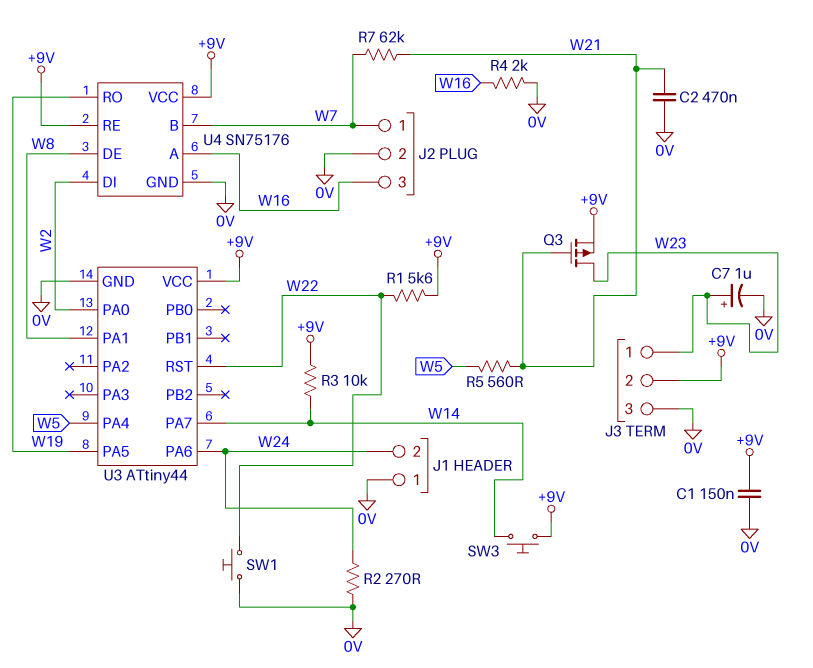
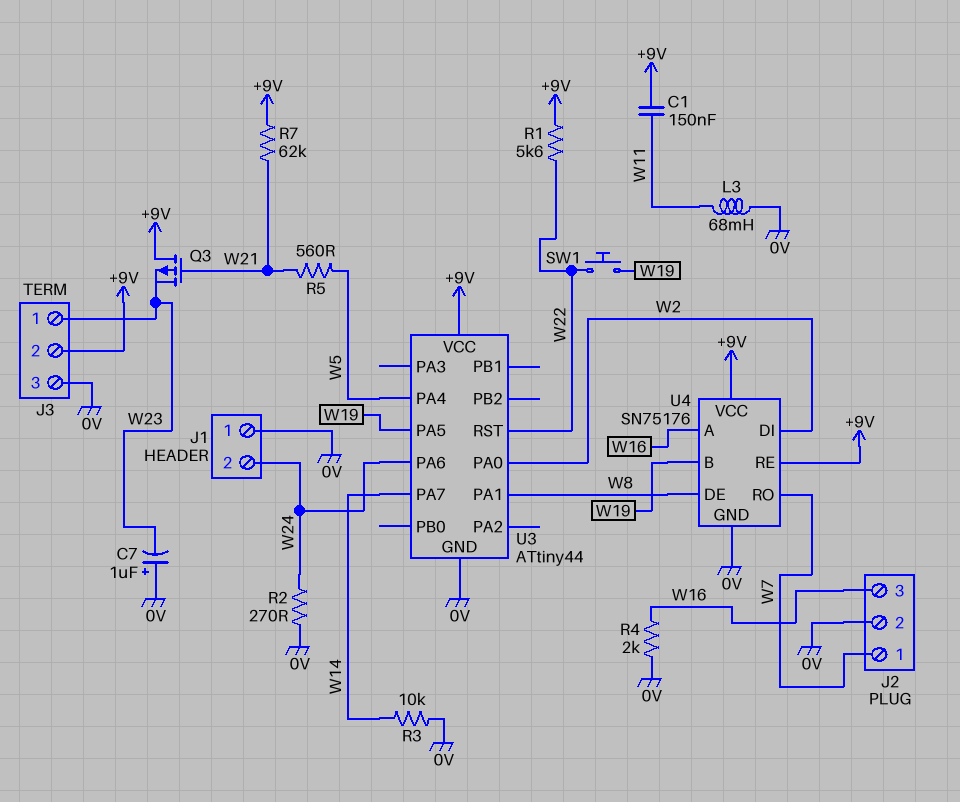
C1: 150nF (+9V, 0V) -> 150nF (+9V, W11)
C2: 470nF (0V, W21) -> none
C7: 1uF (plus W23, minus 0V) -> 1uF (plus 0V, minus W23)
L3: none -> 68mH (0V, W11)
Q3: PMOS (G W21, D W23, S +9V) -> PMOS (G W21, D +9V, S W23)
R3: 10k (+9V, W14) -> 10k (0V, W14)
R7: 62k (W7, W21) -> 62k (+9V, W21)
SW1: button (0V, W22) -> button (W19, W22)
SW3: button (+9V, W14) -> none
U4 pin B: W7 -> W19
U4 pin RO: W19 -> W7

